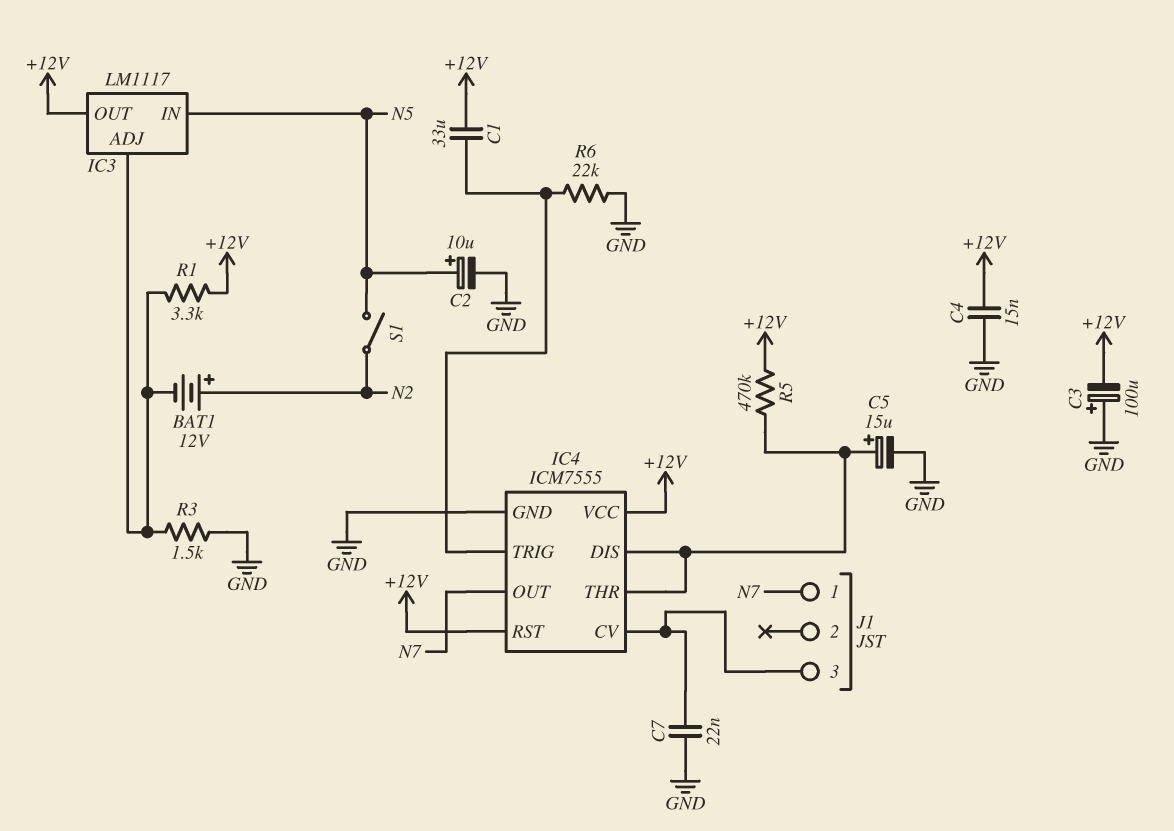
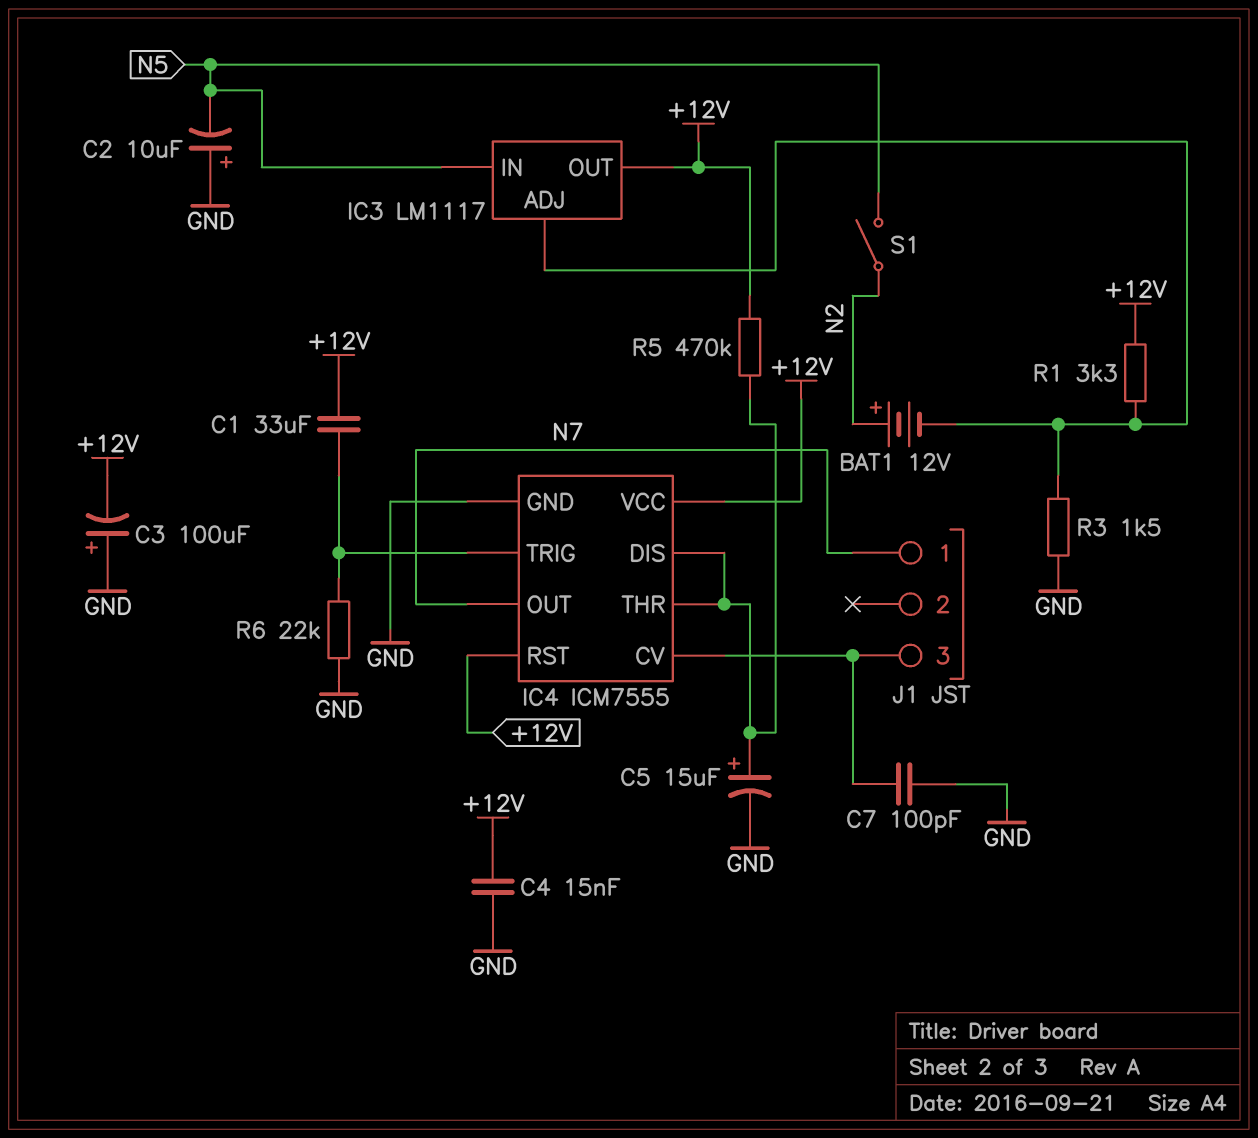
C2: 10uF (plus N5, minus GND) -> 10uF (plus GND, minus N5)
C7: 22nF (GND, IC4/CV) -> 100pF (GND, IC4/CV)

